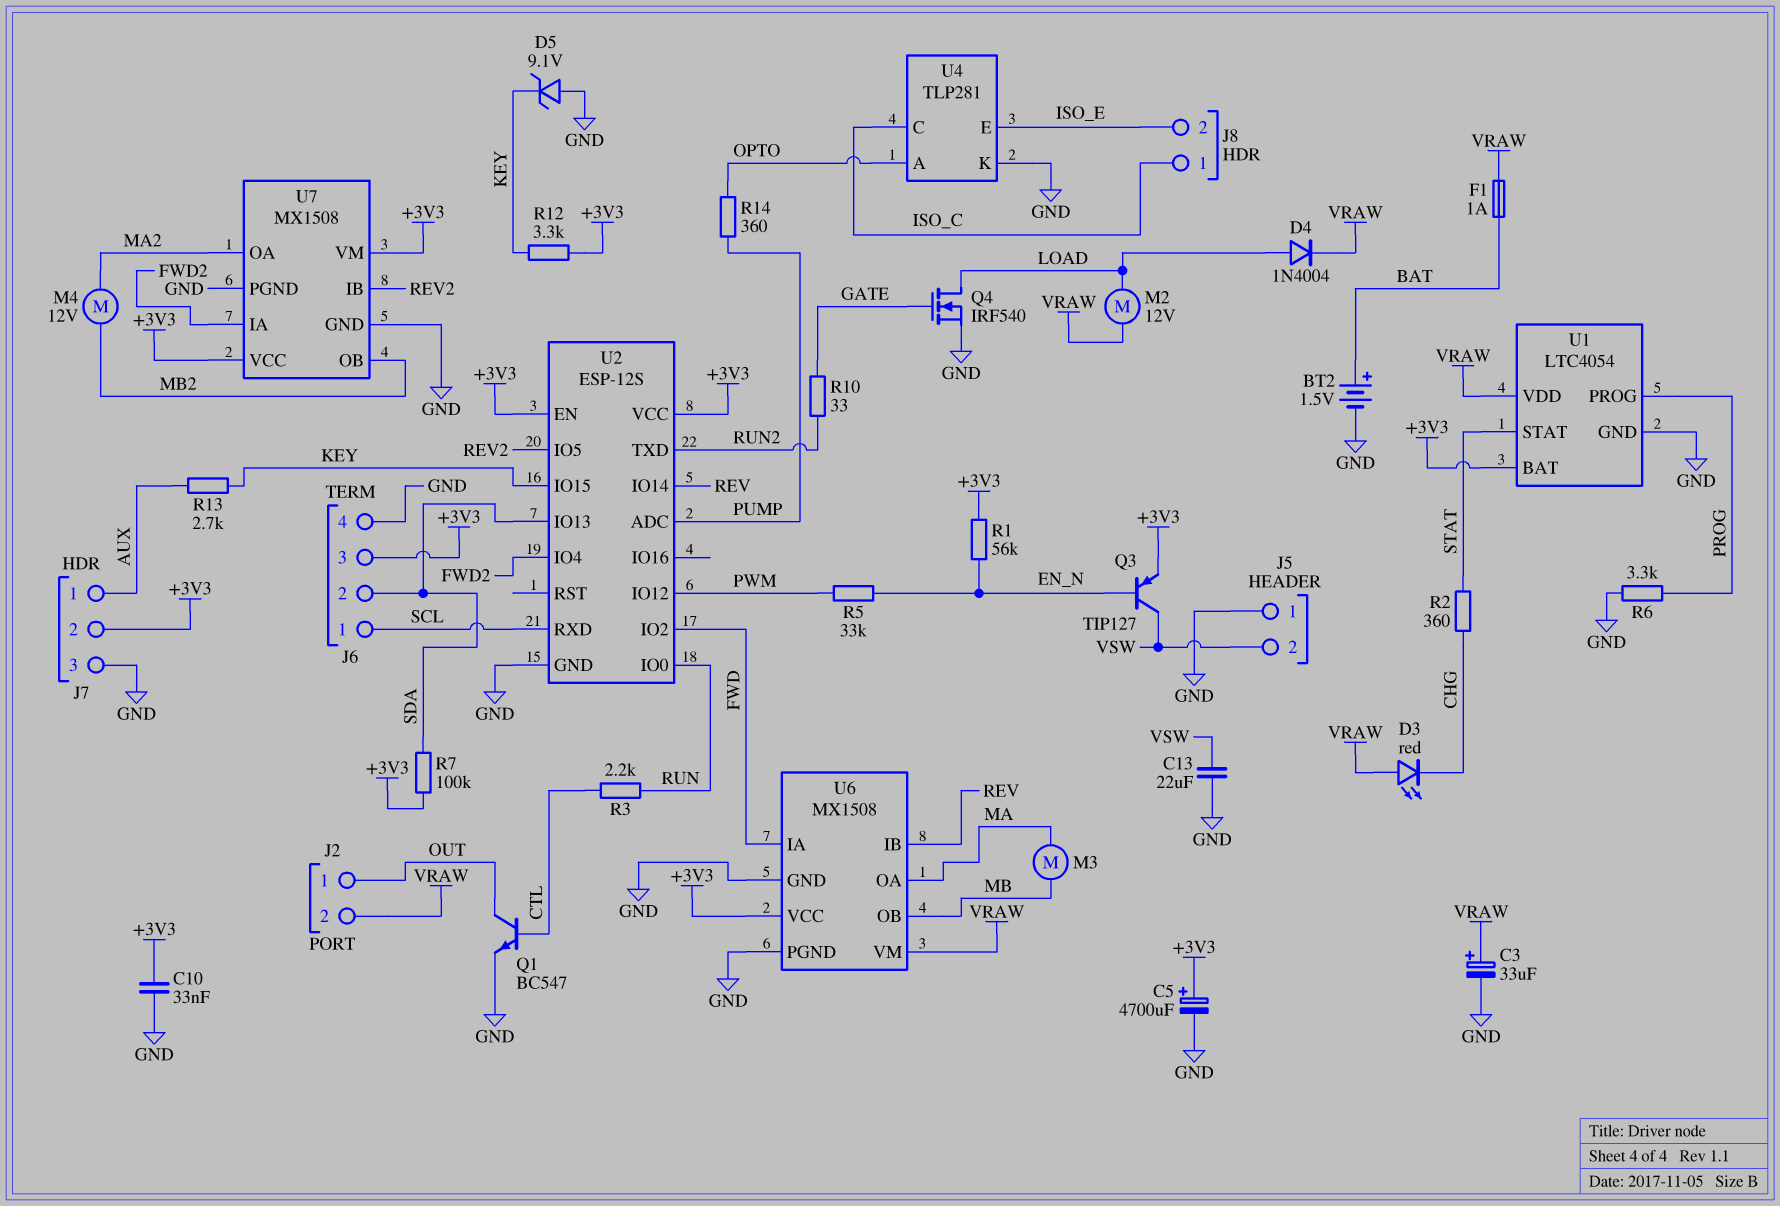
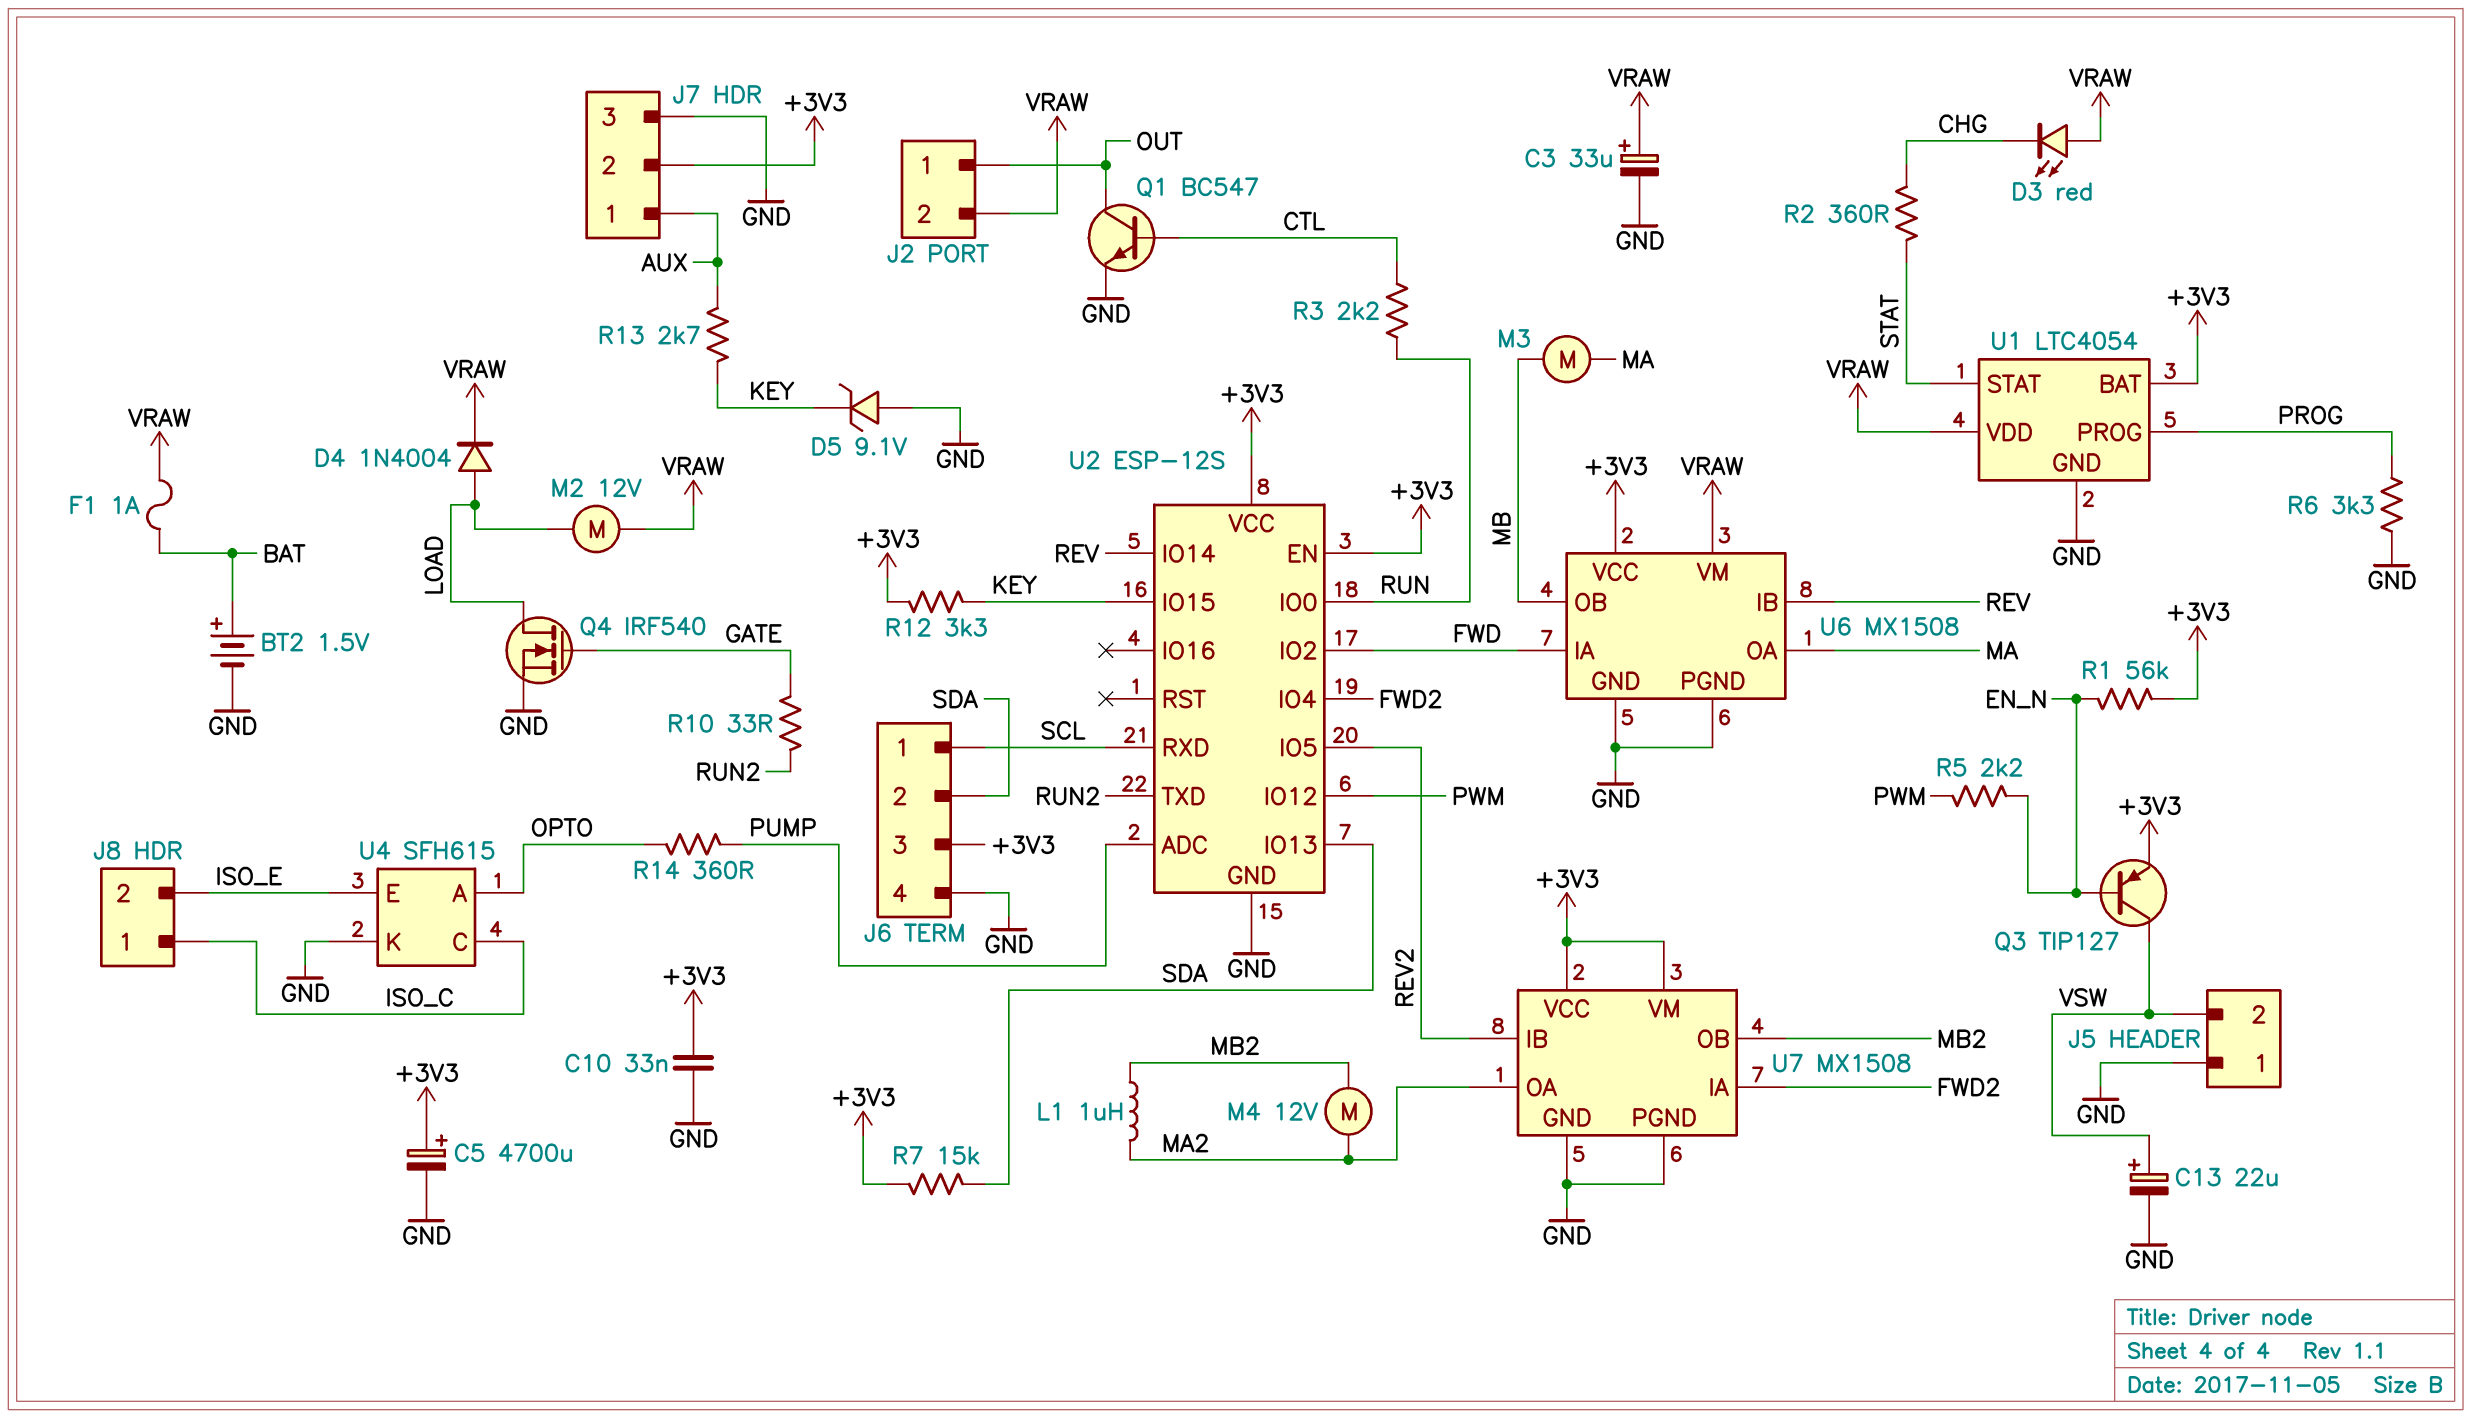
C13: 22uF (GND, VSW) -> 22uF (plus VSW, minus GND)
L1: none -> 1uH (MA2, MB2)
R5: 33k (EN_N, PWM) -> 2.2k (EN_N, PWM)
R7: 100k (+3V3, SDA) -> 15k (+3V3, SDA)
U4: TLP281 -> SFH615

